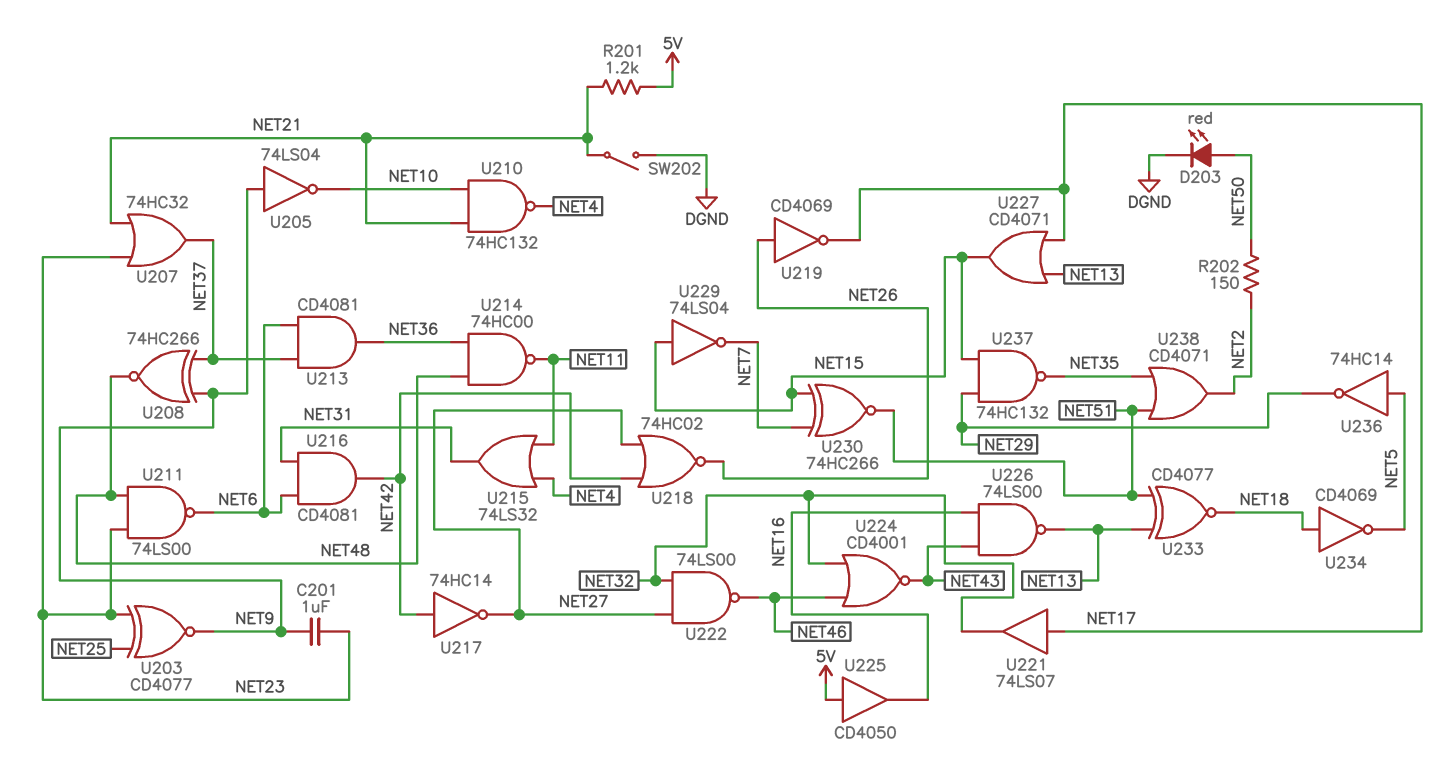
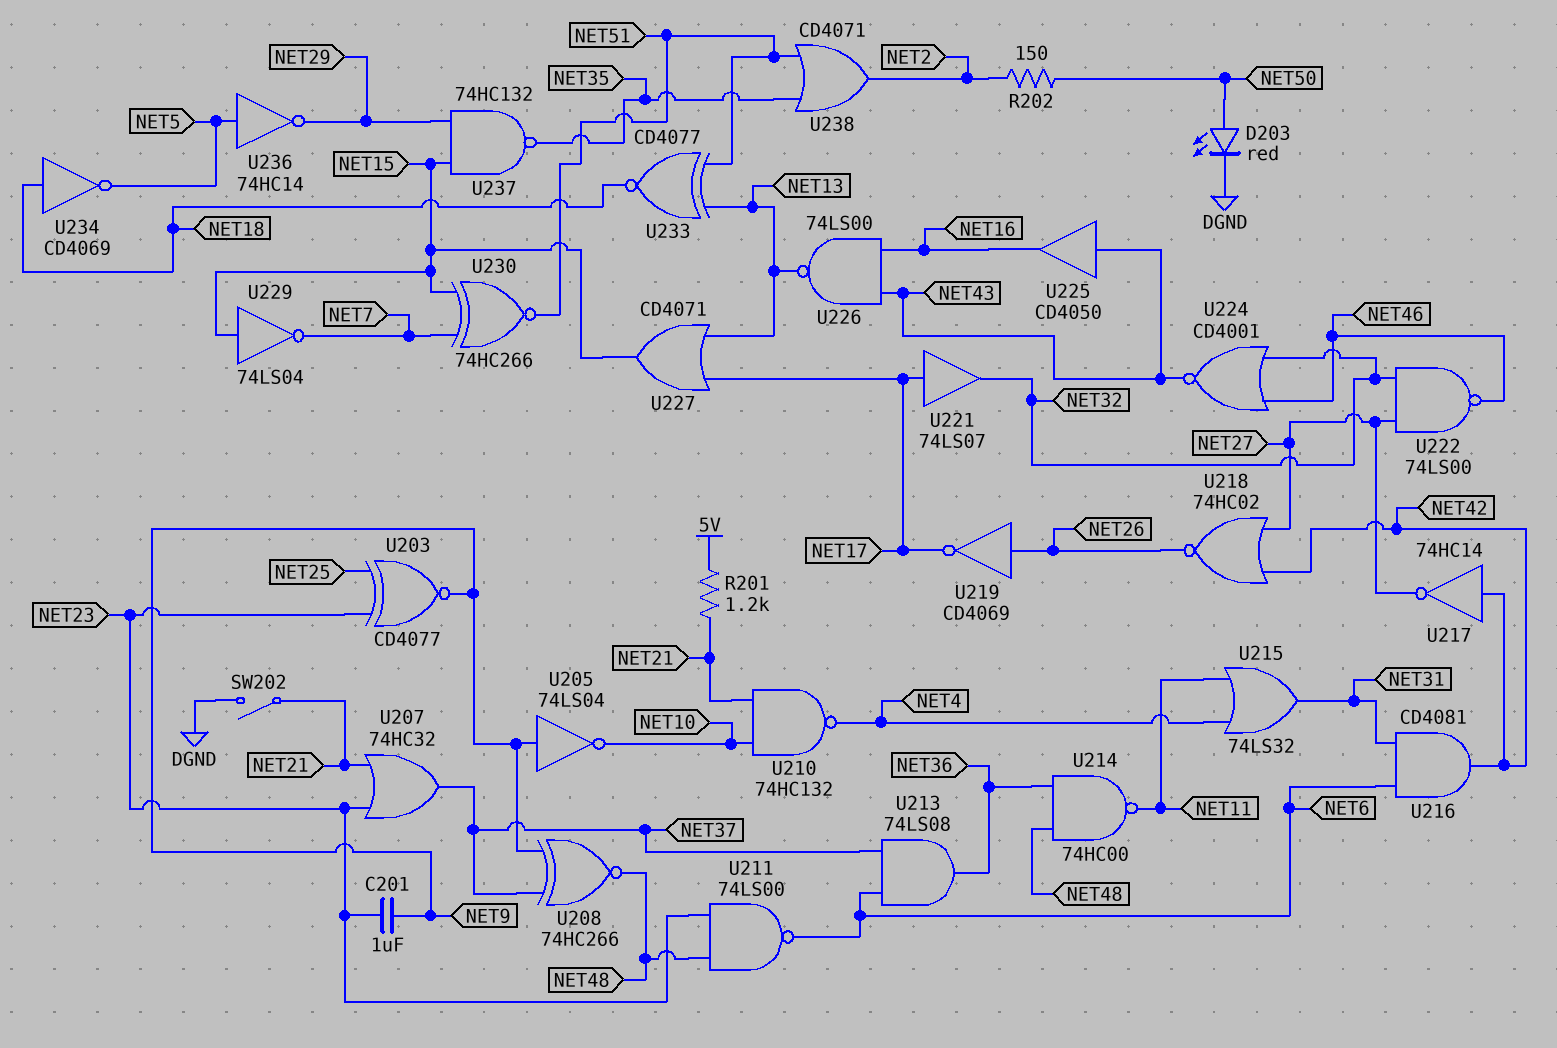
U213: AND CD4081 (in NET6, in NET37, out NET36) -> AND 74LS08 (in NET6, in NET37, out NET36)
U225: buffer CD4050 (in 5V, out NET16) -> buffer CD4050 (in NET43, out NET16)

